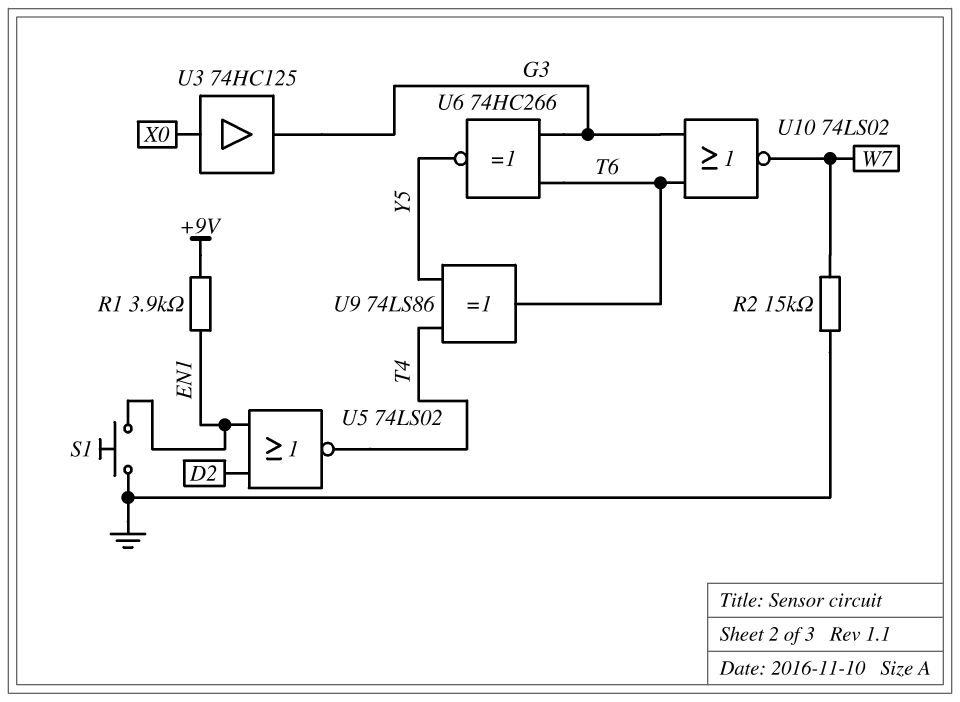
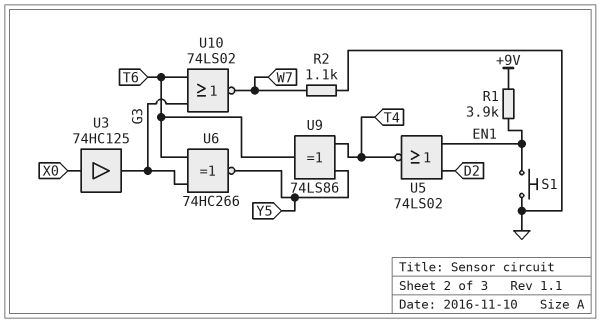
R2: 15k (GND, W7) -> 1.1k (GND, W7)

